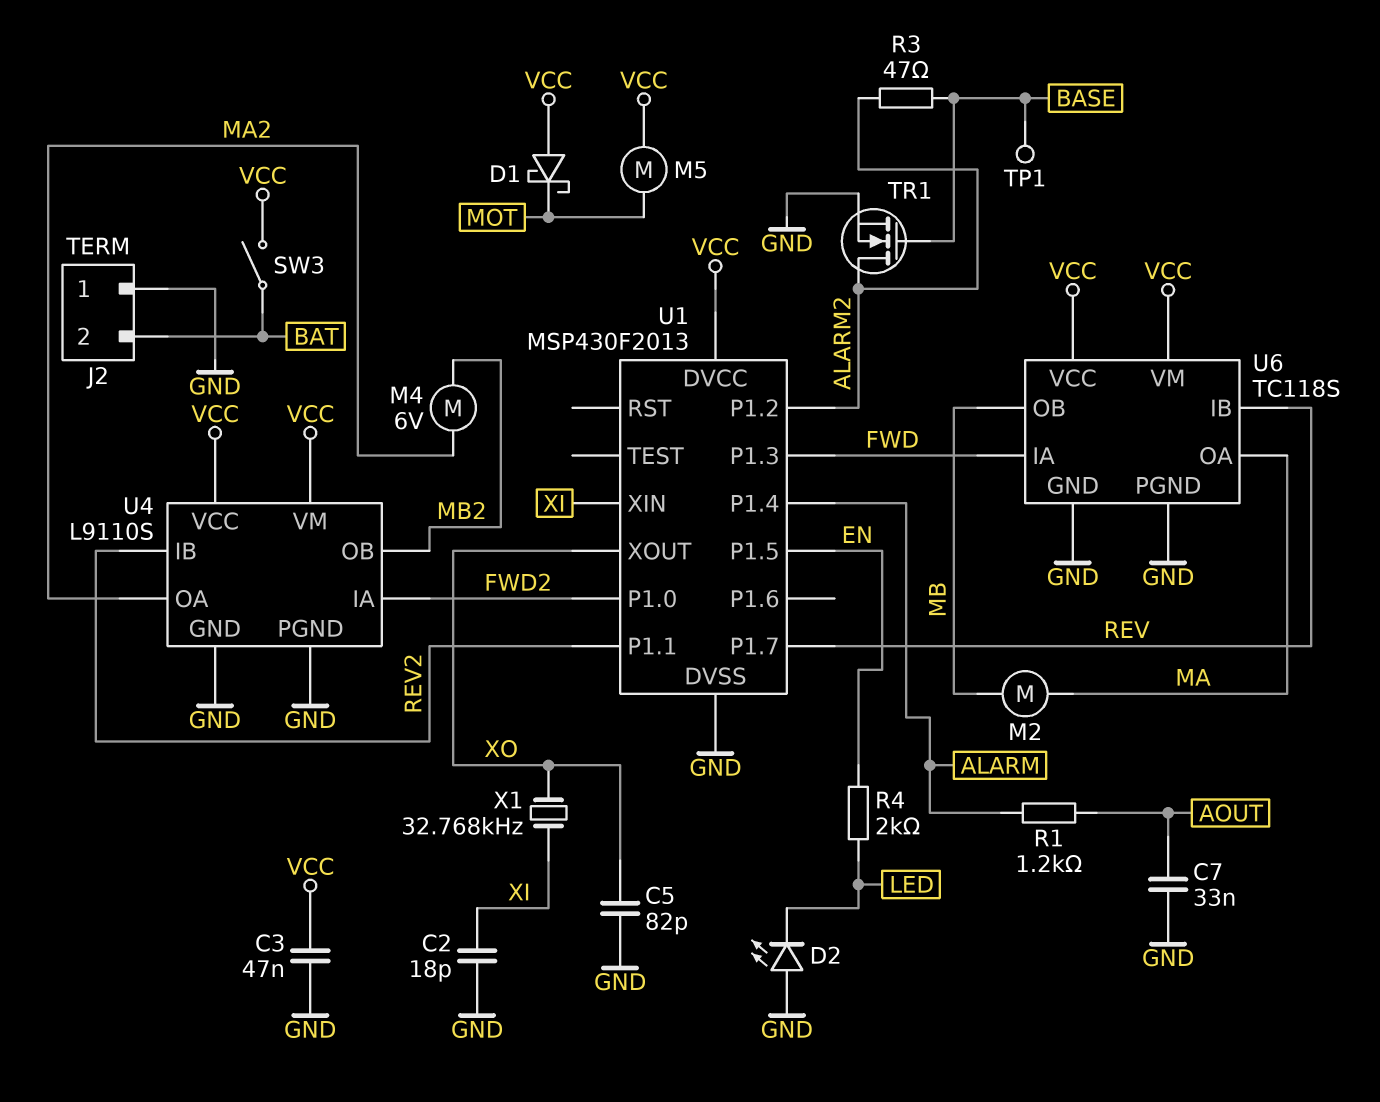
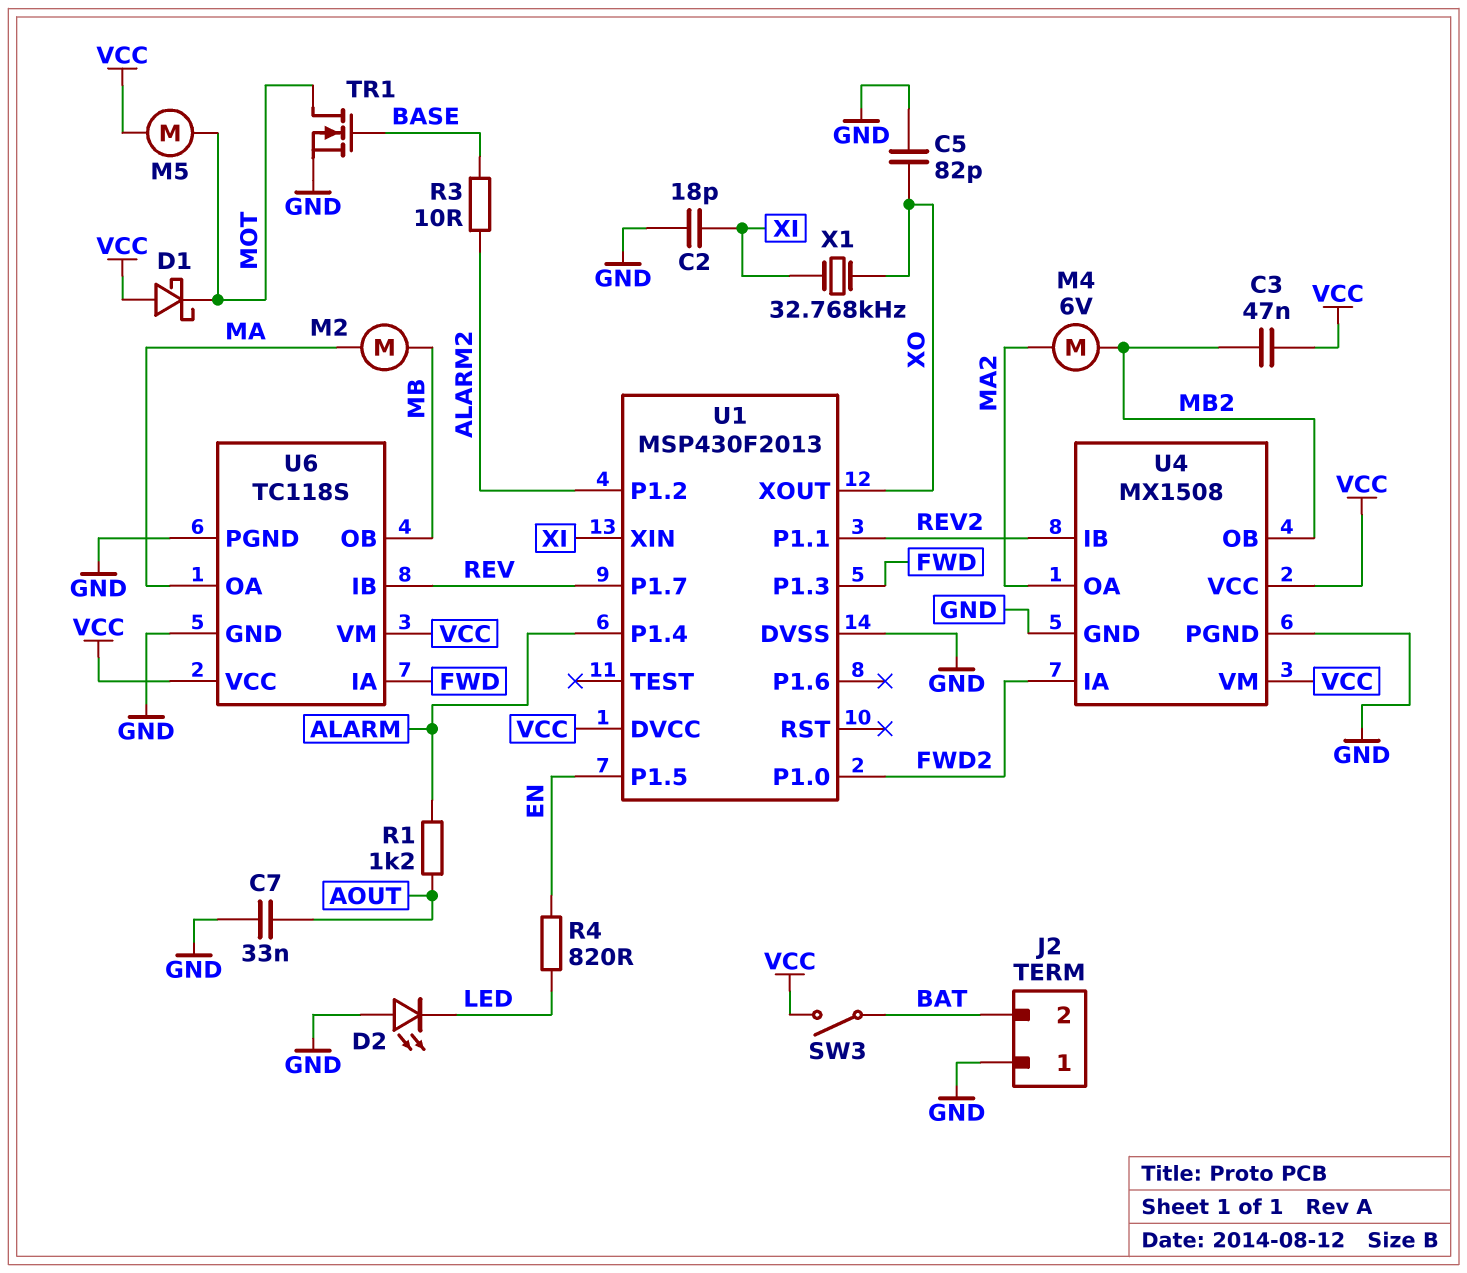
C3: 47nF (GND, VCC) -> 47nF (MB2, VCC)
R3: 47 (ALARM2, BASE) -> 10 (ALARM2, BASE)
R4: 2k (EN, LED) -> 820 (EN, LED)
TP1: test point (BASE) -> none
TR1: NMOS (G BASE, D ALARM2, S GND) -> NMOS (G BASE, D MOT, S GND)
U4: L9110S -> MX1508

